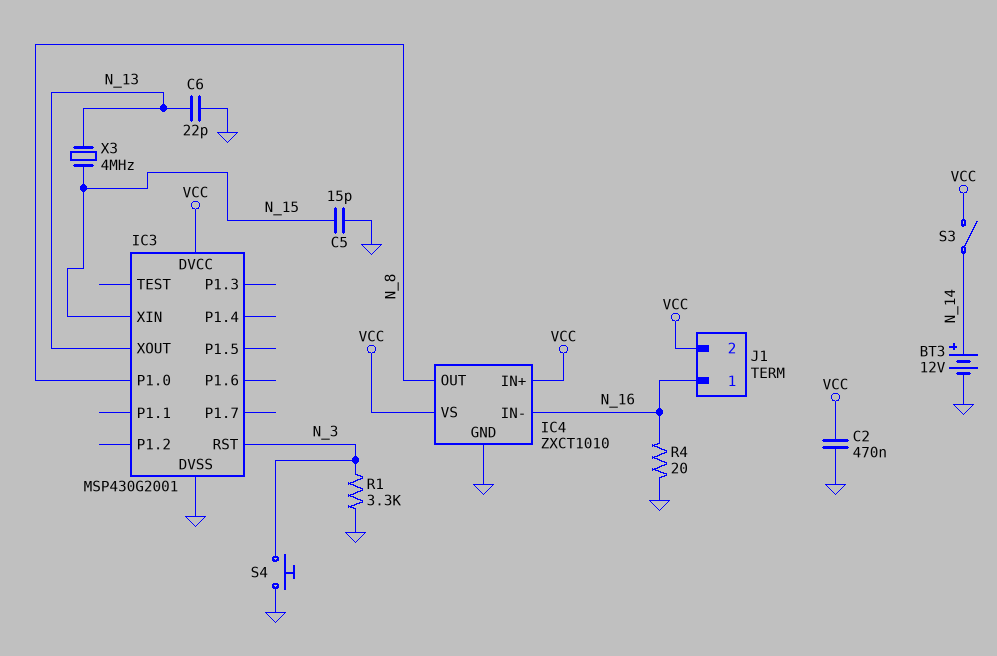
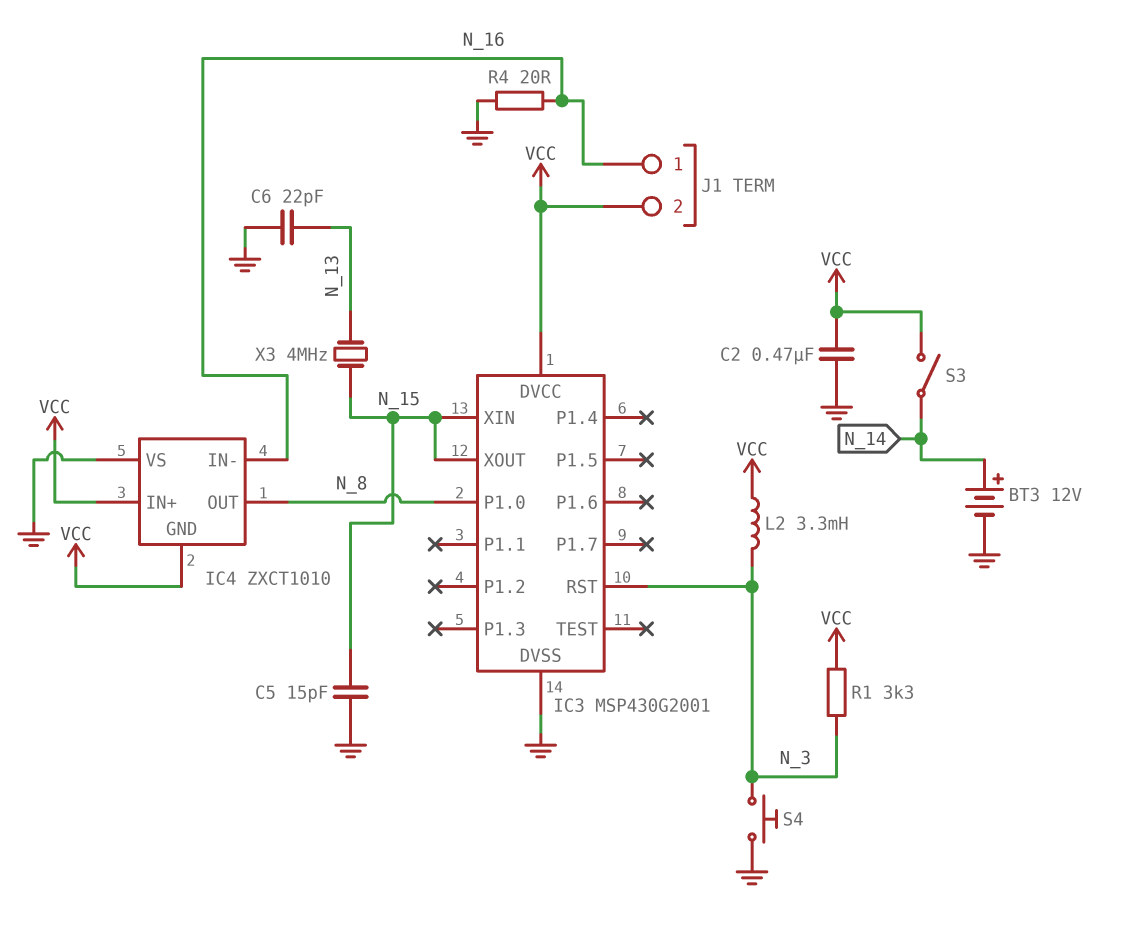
IC3 pin XOUT: N_13 -> N_15
IC4 pin GND: GND -> VCC
IC4 pin VS: VCC -> GND
L2: none -> 3.3mH (N_3, VCC)
R1: 3.3k (GND, N_3) -> 3.3k (N_3, VCC)

